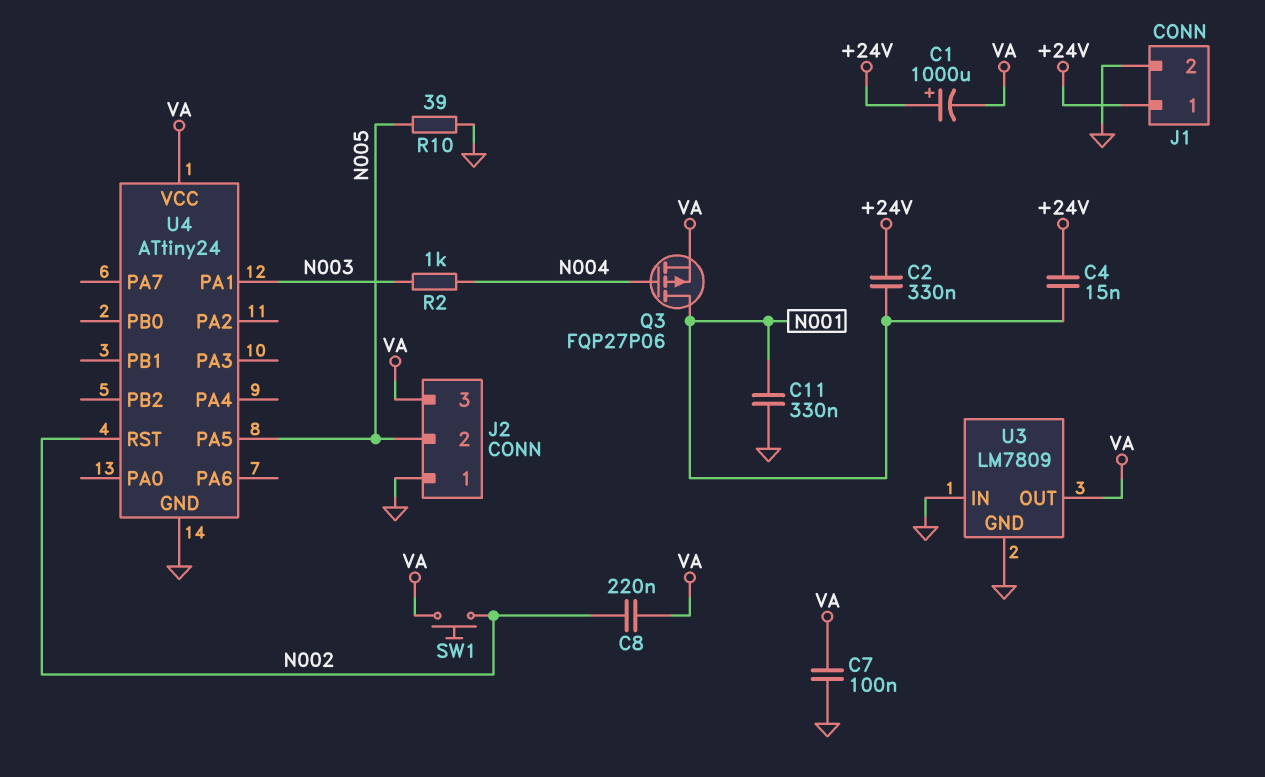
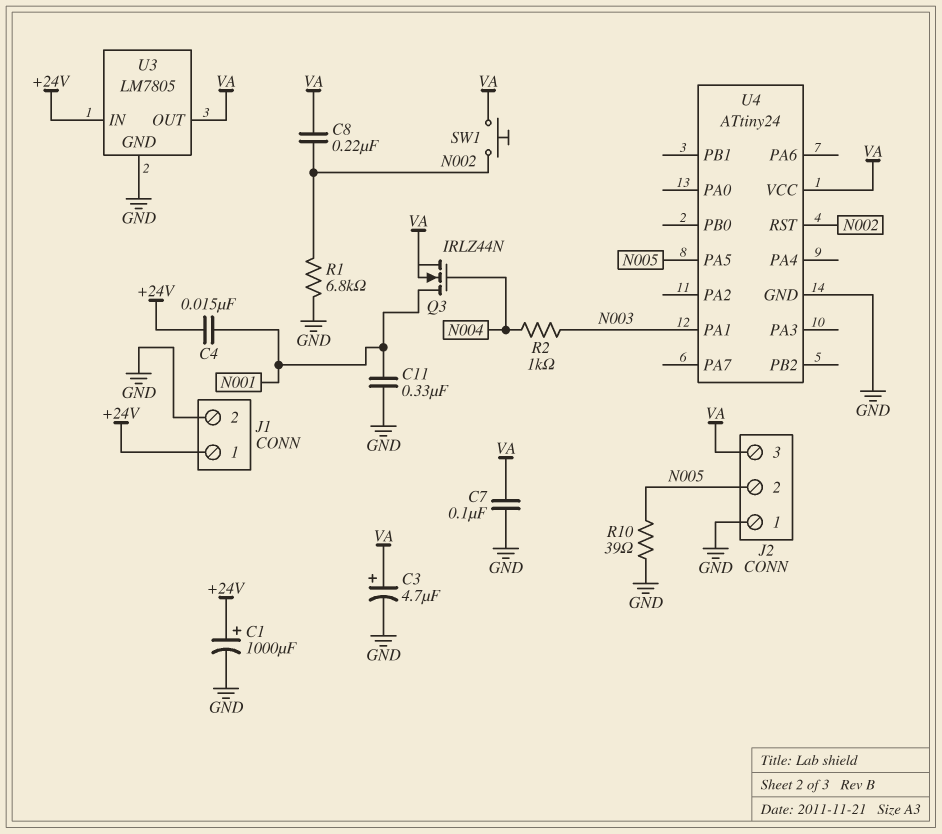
C1: 1000uF (plus +24V, minus VA) -> 1000uF (plus +24V, minus GND)
C2: 330nF (+24V, N001) -> none
C3: none -> 4.7uF (plus VA, minus GND)
Q3: PMOS FQP27P06 (G N004, D N001, S VA) -> NMOS IRLZ44N (G N004, D N001, S VA)
R1: none -> 6.8k (GND, N002)
U3: LM7809 -> LM7805
U3 pin IN: GND -> +24V

